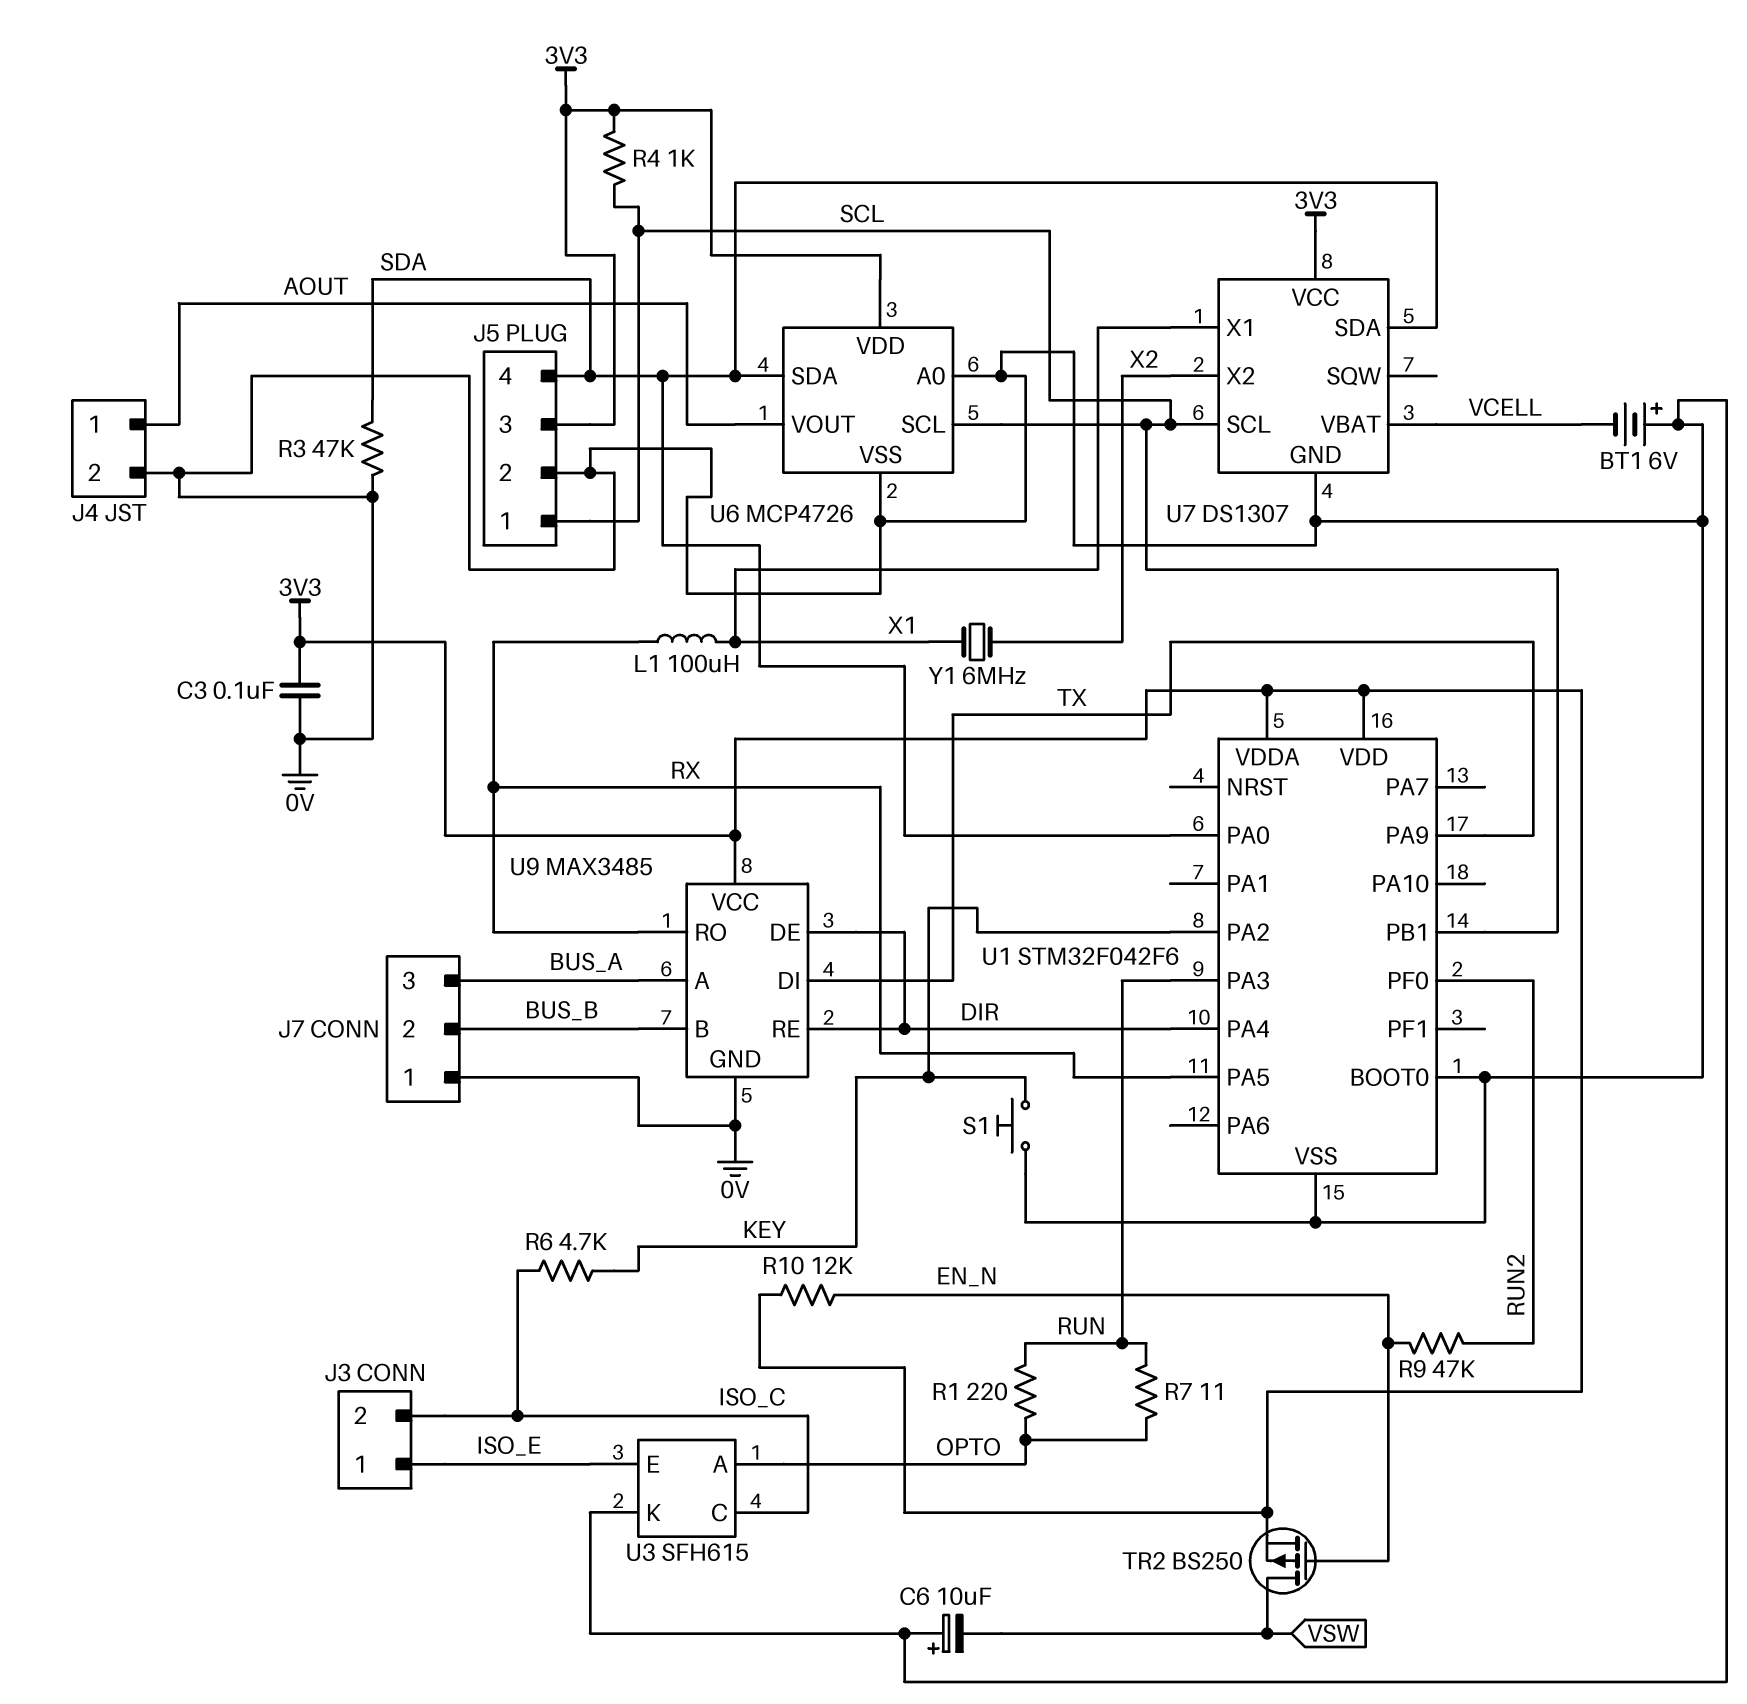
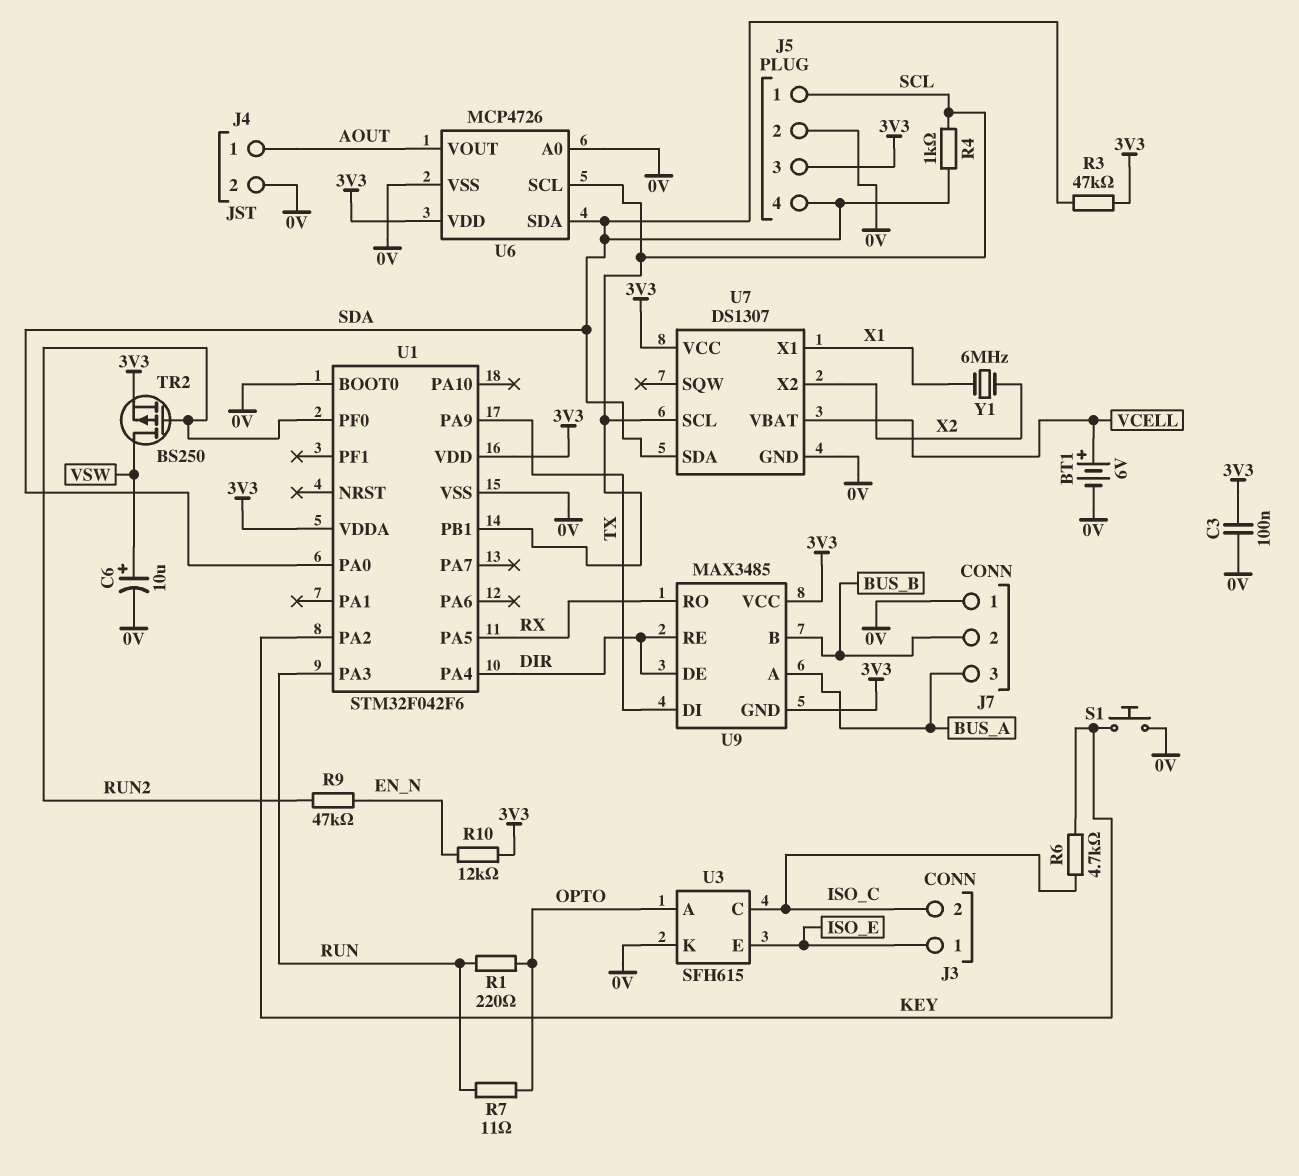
BT1: 6V (plus 0V, minus VCELL) -> 6V (plus VCELL, minus 0V)
C6: 10uF (plus 0V, minus VSW) -> 10uF (plus VSW, minus 0V)
L1: 100uH (RX, X1) -> none
R3: 47k (0V, SDA) -> 47k (3V3, SDA)
R4: 1k (3V3, SCL) -> 1k (SCL, SDA)
TR2: PMOS BS250 (G EN_N, D VSW, S 3V3) -> PMOS BS250 (G RUN2, D VSW, S 3V3)
U9 pin GND: 0V -> 3V3

